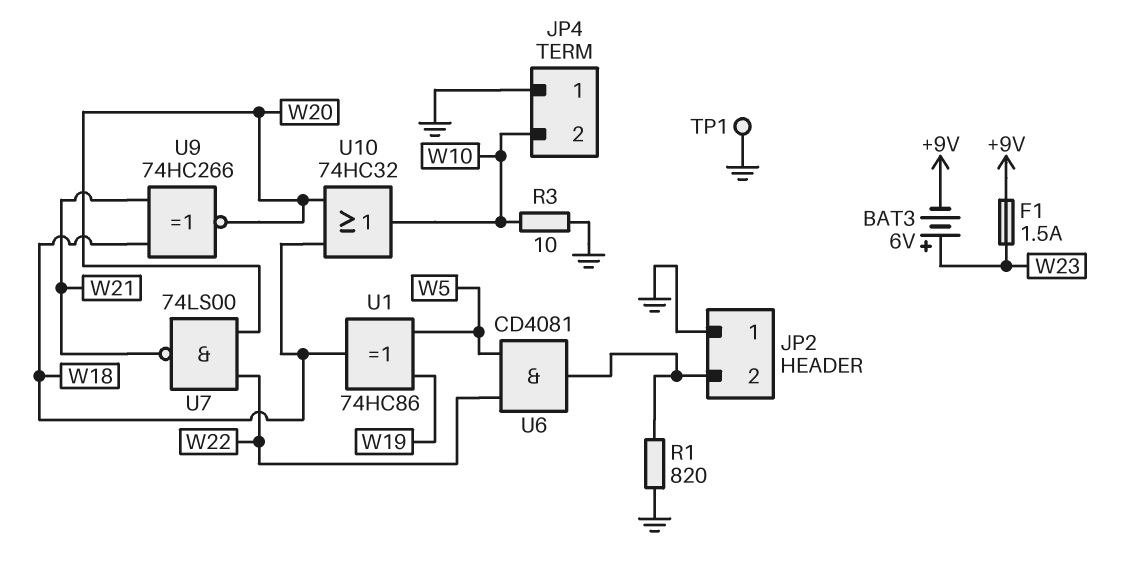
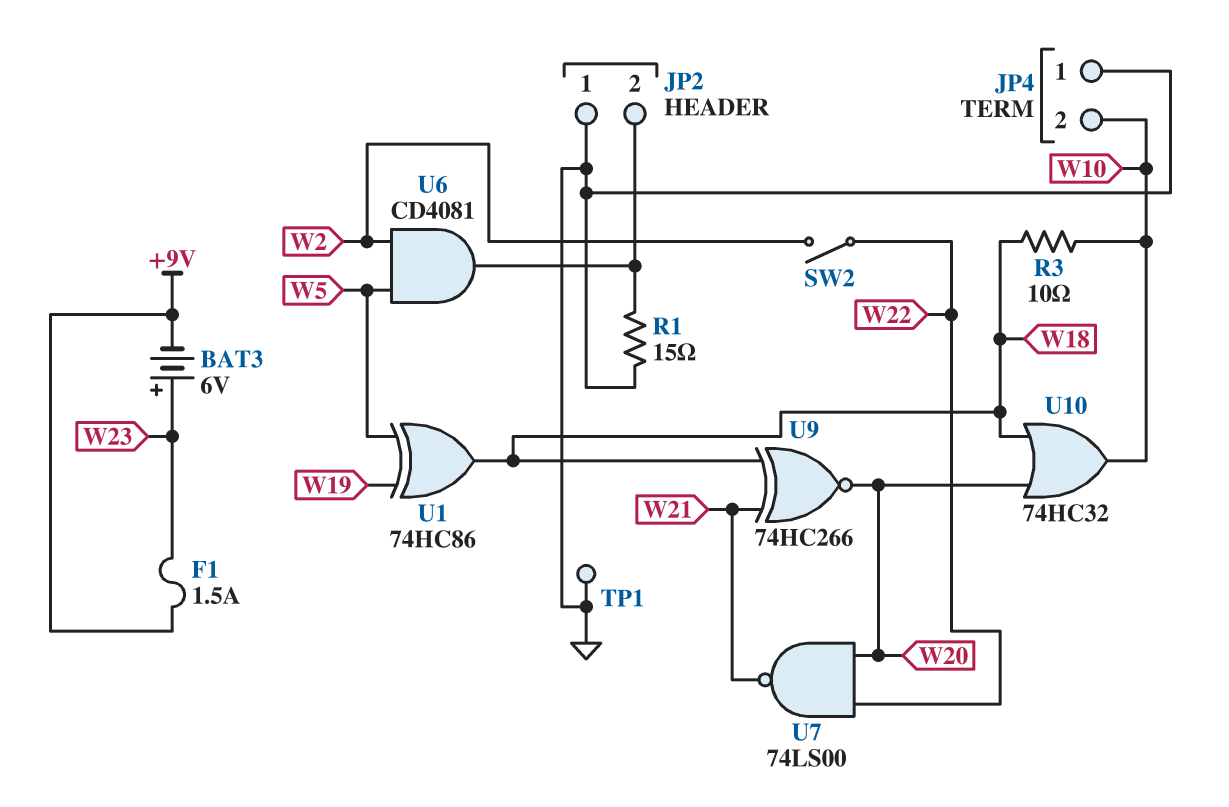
R1: 820 (GND, JP2/2) -> 15 (GND, JP2/2)
R3: 10 (GND, W10) -> 10 (W10, W18)
SW2: none -> switch (W2, W22)
U6: AND CD4081 (in W5, in W22, out JP2/2) -> AND CD4081 (in W2, in W5, out JP2/2)

